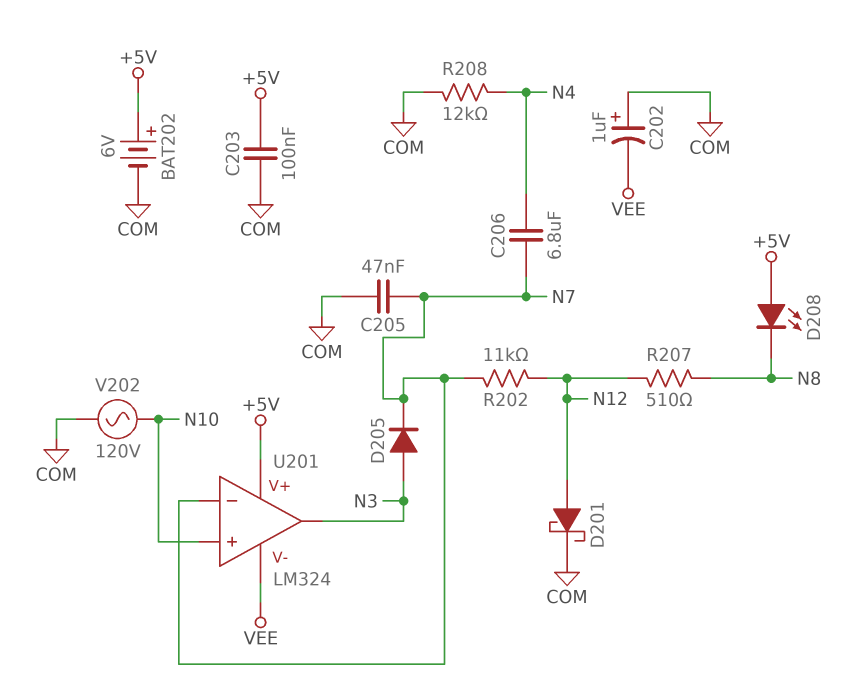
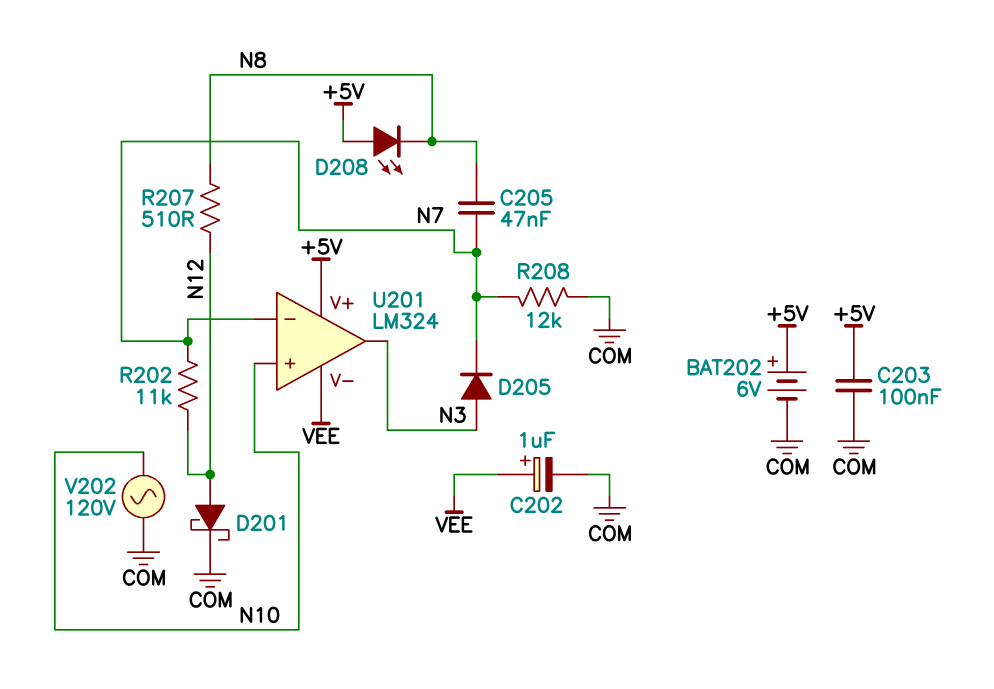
C202: 1uF (plus COM, minus VEE) -> 1uF (plus VEE, minus COM)
C205: 47nF (COM, N7) -> 47nF (N7, N8)
C206: 6.8uF (N4, N7) -> none
R208: 12k (COM, N4) -> 12k (COM, N7)

